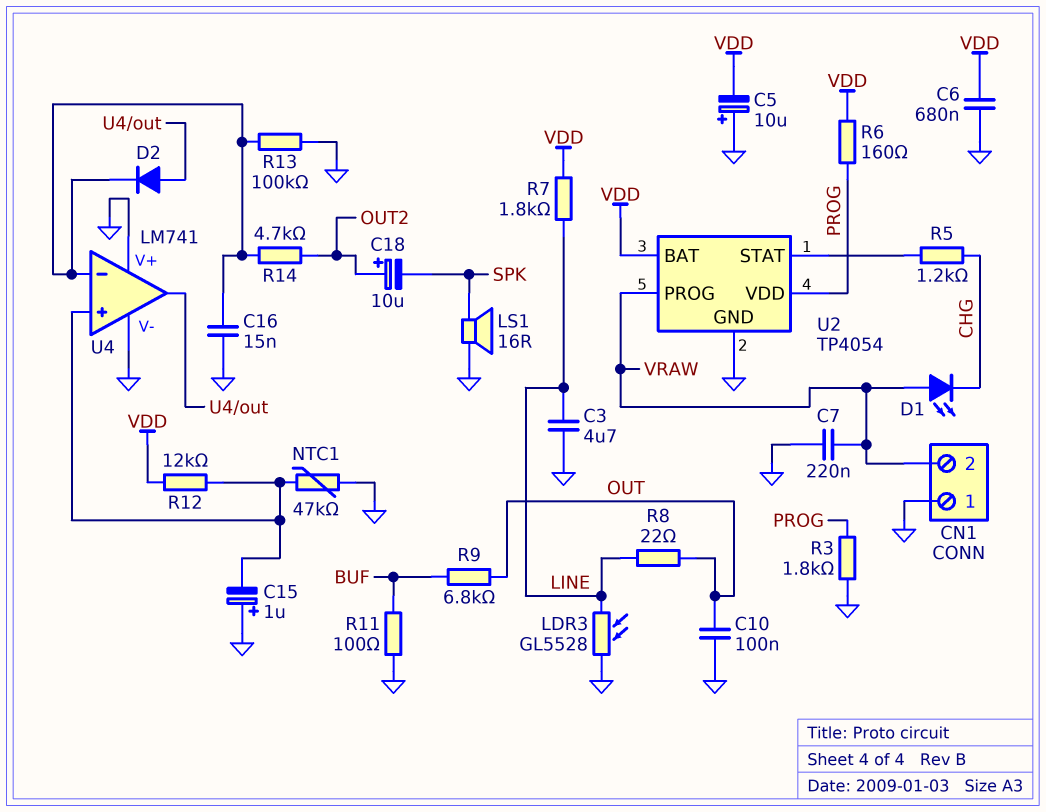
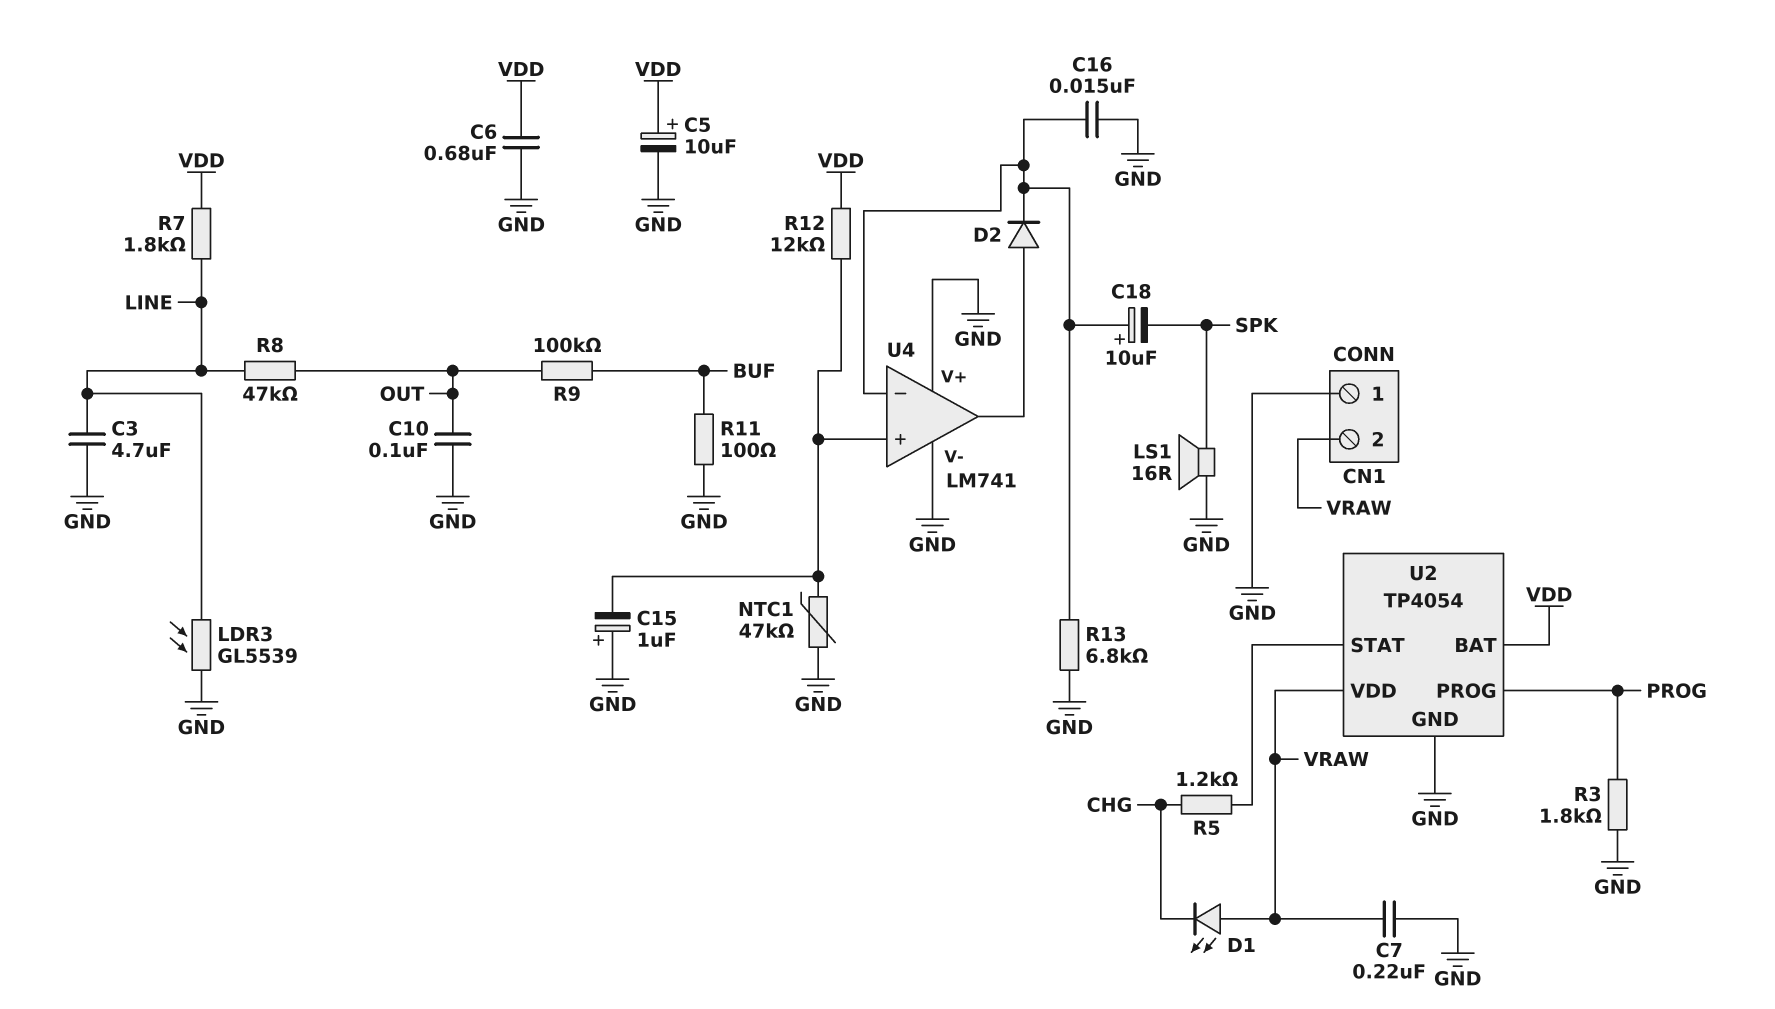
C5: 10uF (plus GND, minus VDD) -> 10uF (plus VDD, minus GND)
C18: 10uF (plus OUT2, minus SPK) -> 10uF (plus U4/in-, minus SPK)
LDR3: GL5528 (GND, LINE) -> GL5539 (GND, LINE)
R6: 160 (PROG, VDD) -> none
R8: 22 (LINE, OUT) -> 47k (LINE, OUT)
R9: 6.8k (BUF, OUT) -> 100k (BUF, OUT)
R13: 100k (GND, U4/in-) -> 6.8k (GND, U4/in-)
R14: 4.7k (OUT2, U4/in-) -> none
U2 pin PROG: VRAW -> PROG
U2 pin VDD: PROG -> VRAW

